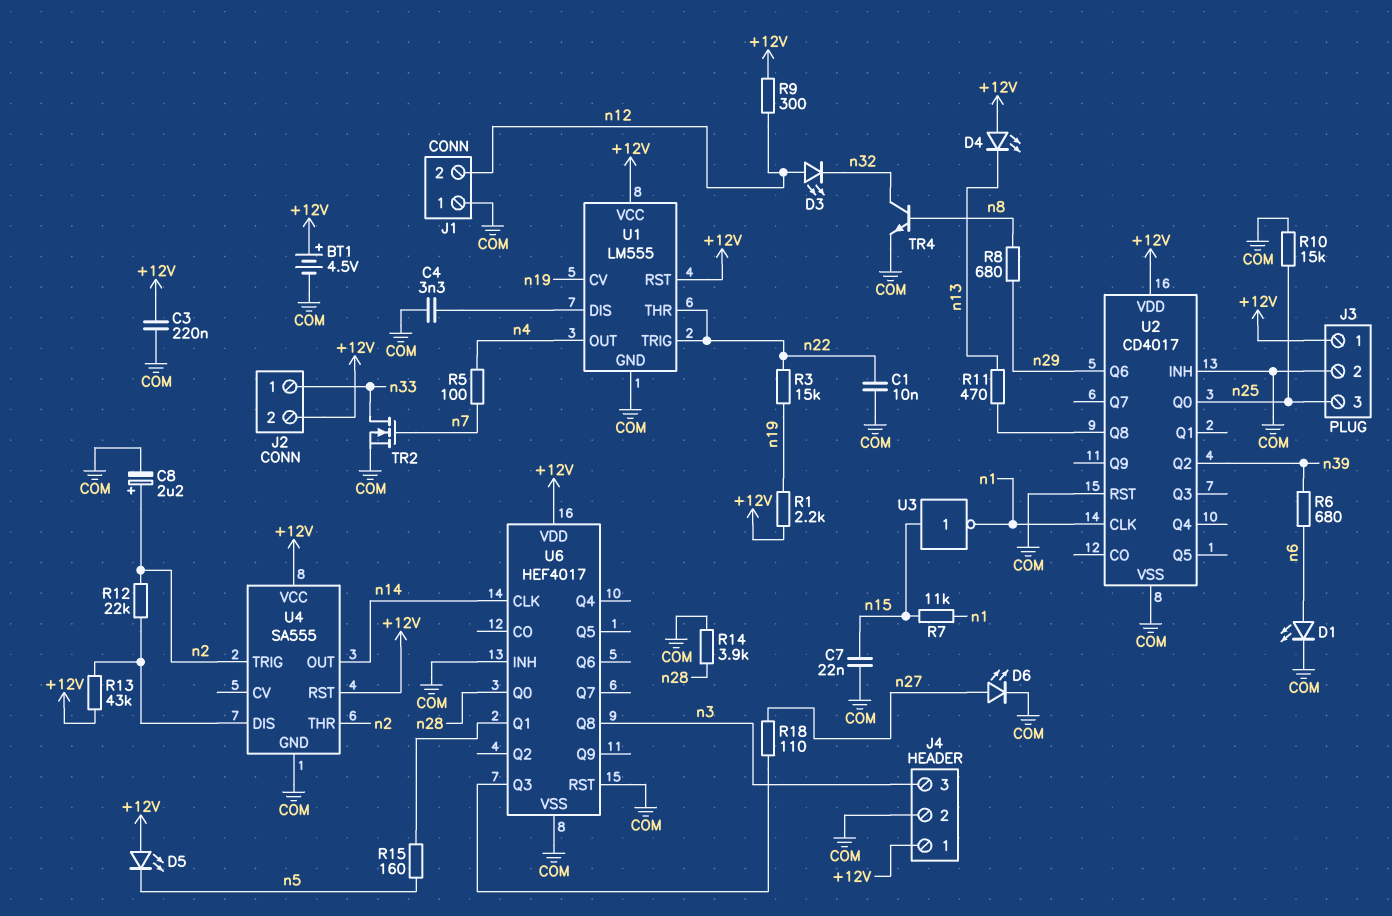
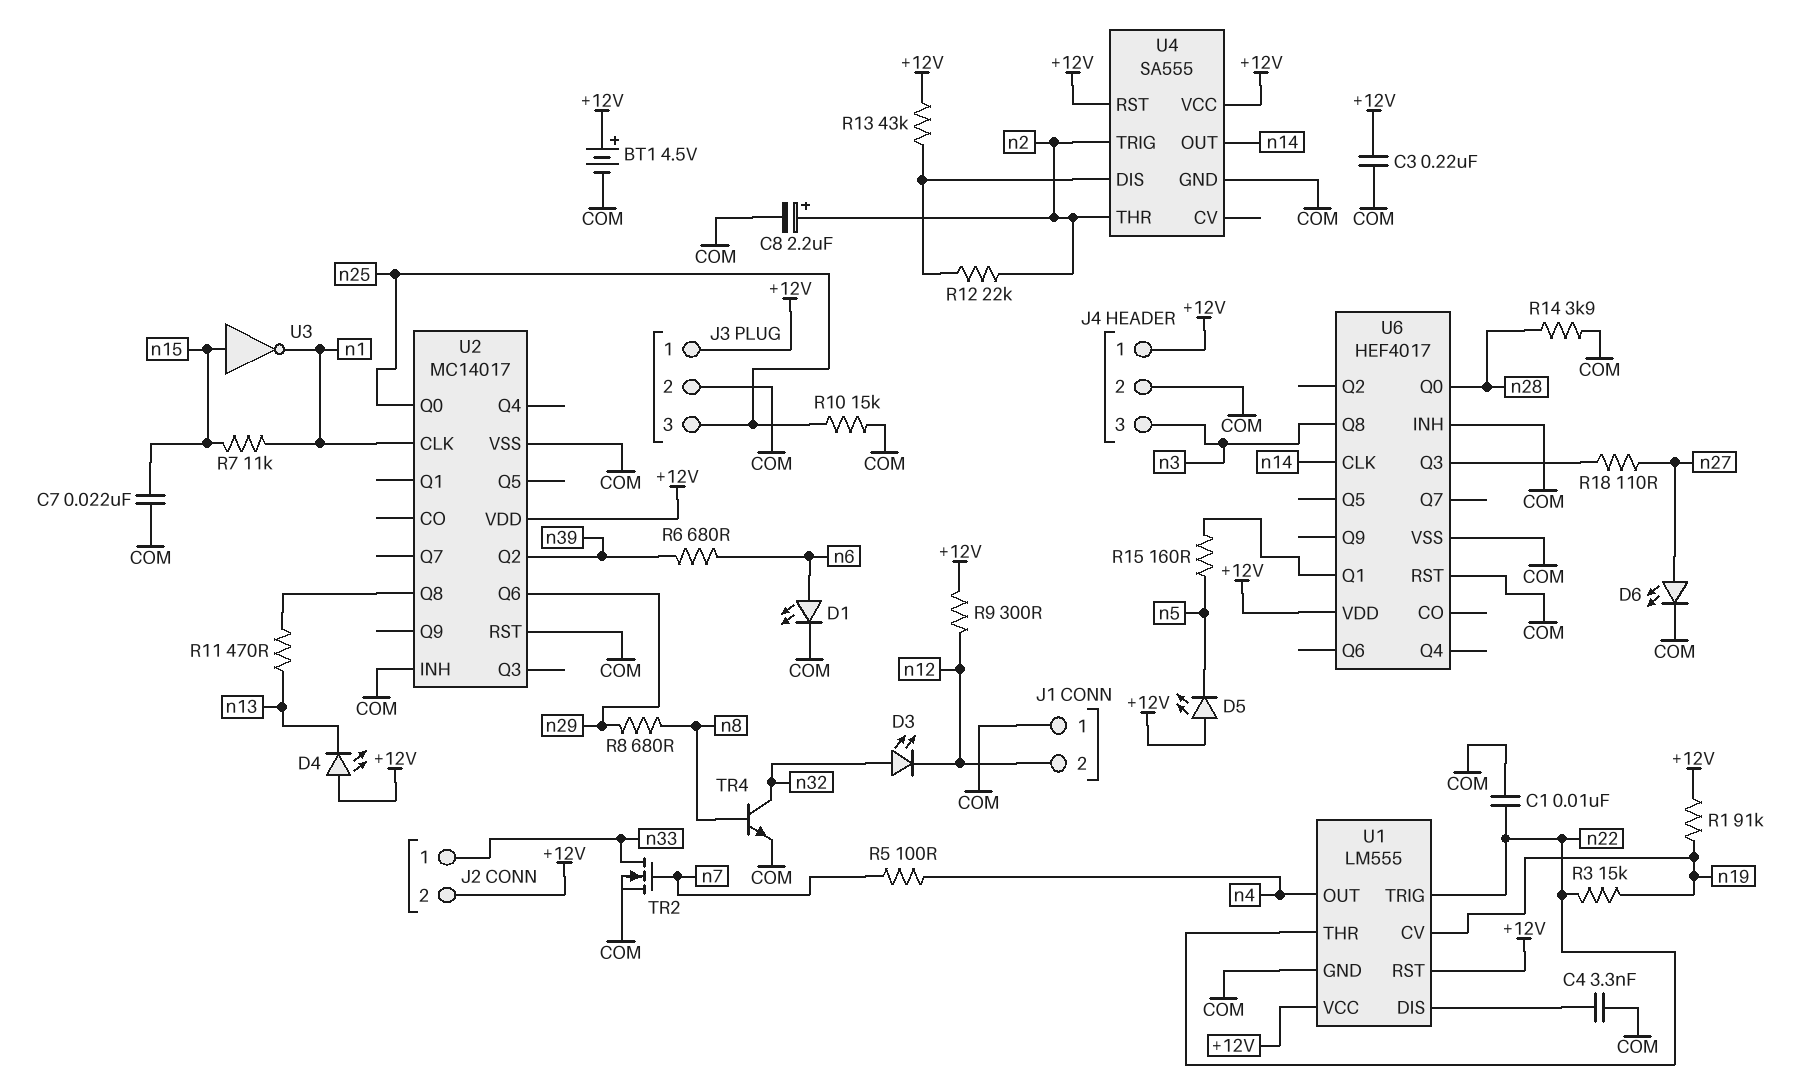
D3: LED (A n12, K n32) -> LED (A n32, K n12)
R1: 2.2k (+12V, n19) -> 91k (+12V, n19)
U2: CD4017 -> MC14017

